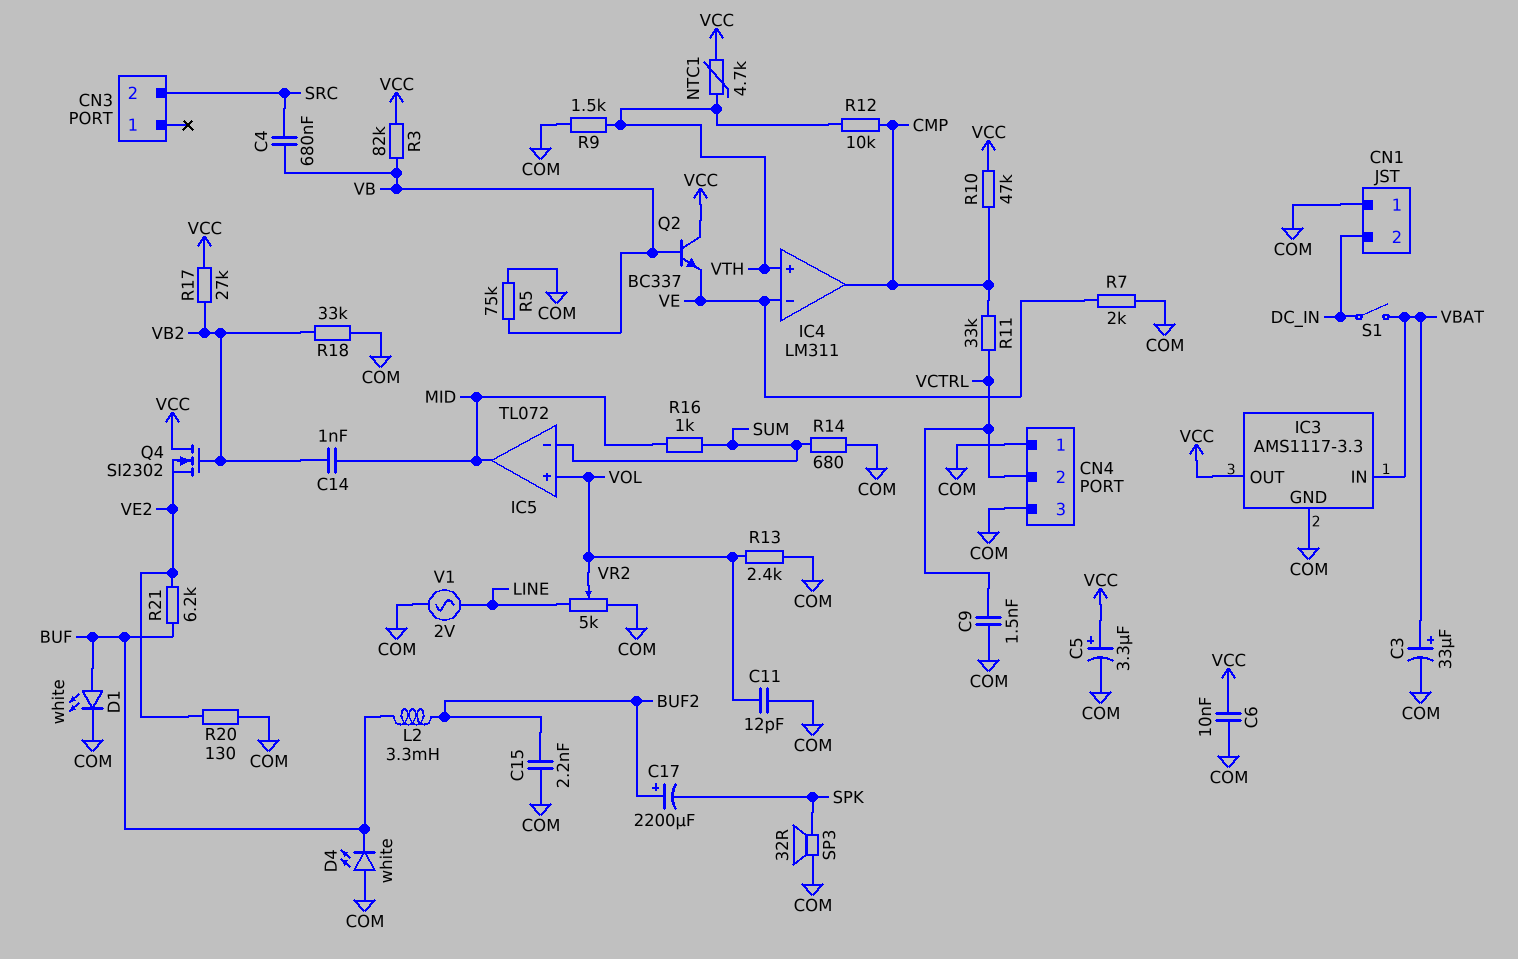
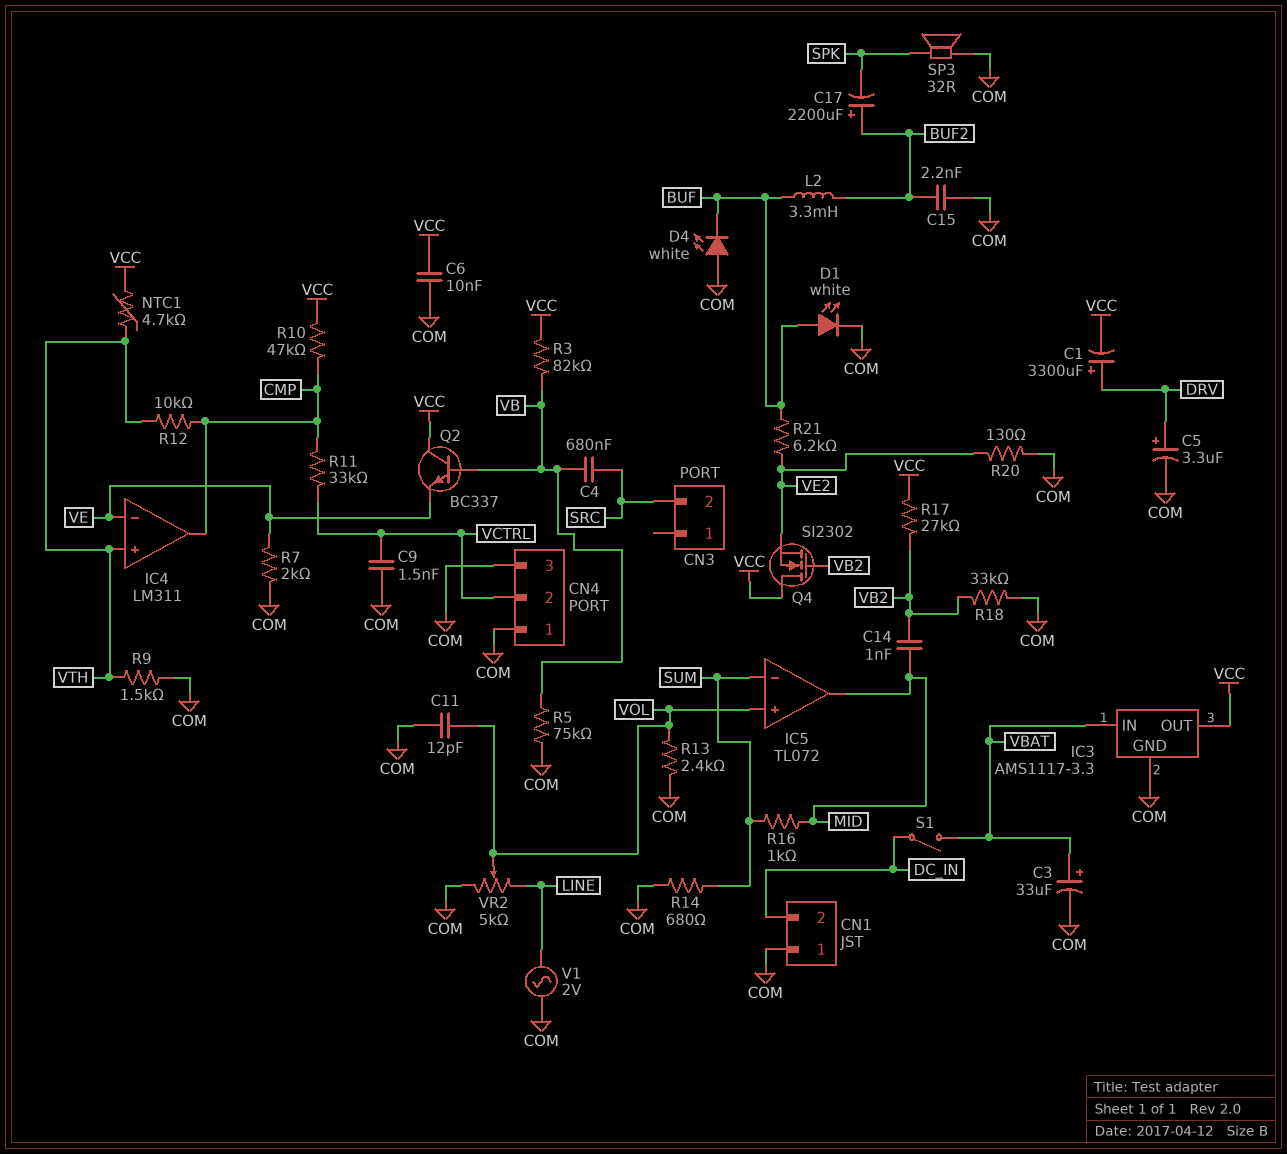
C1: none -> 3300uF (plus DRV, minus VCC)
C5: 3.3uF (plus VCC, minus COM) -> 3.3uF (plus DRV, minus COM)

